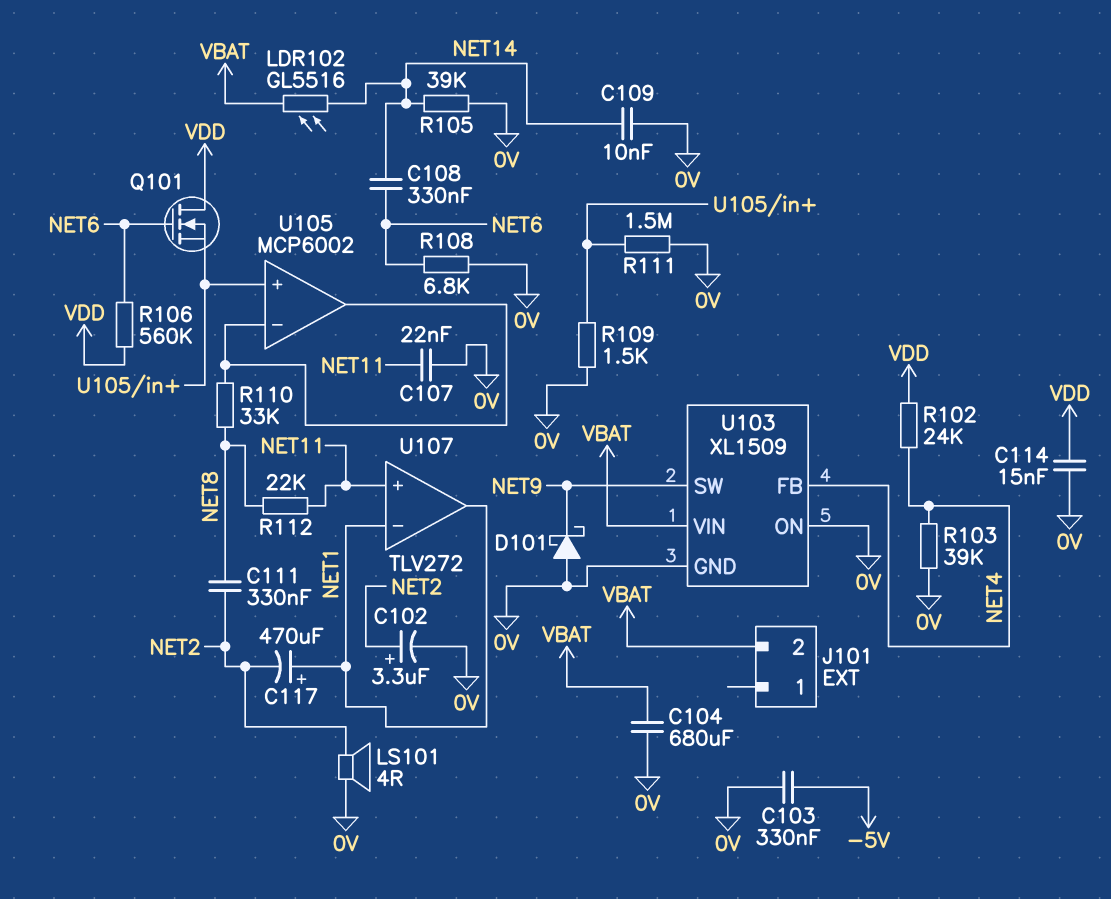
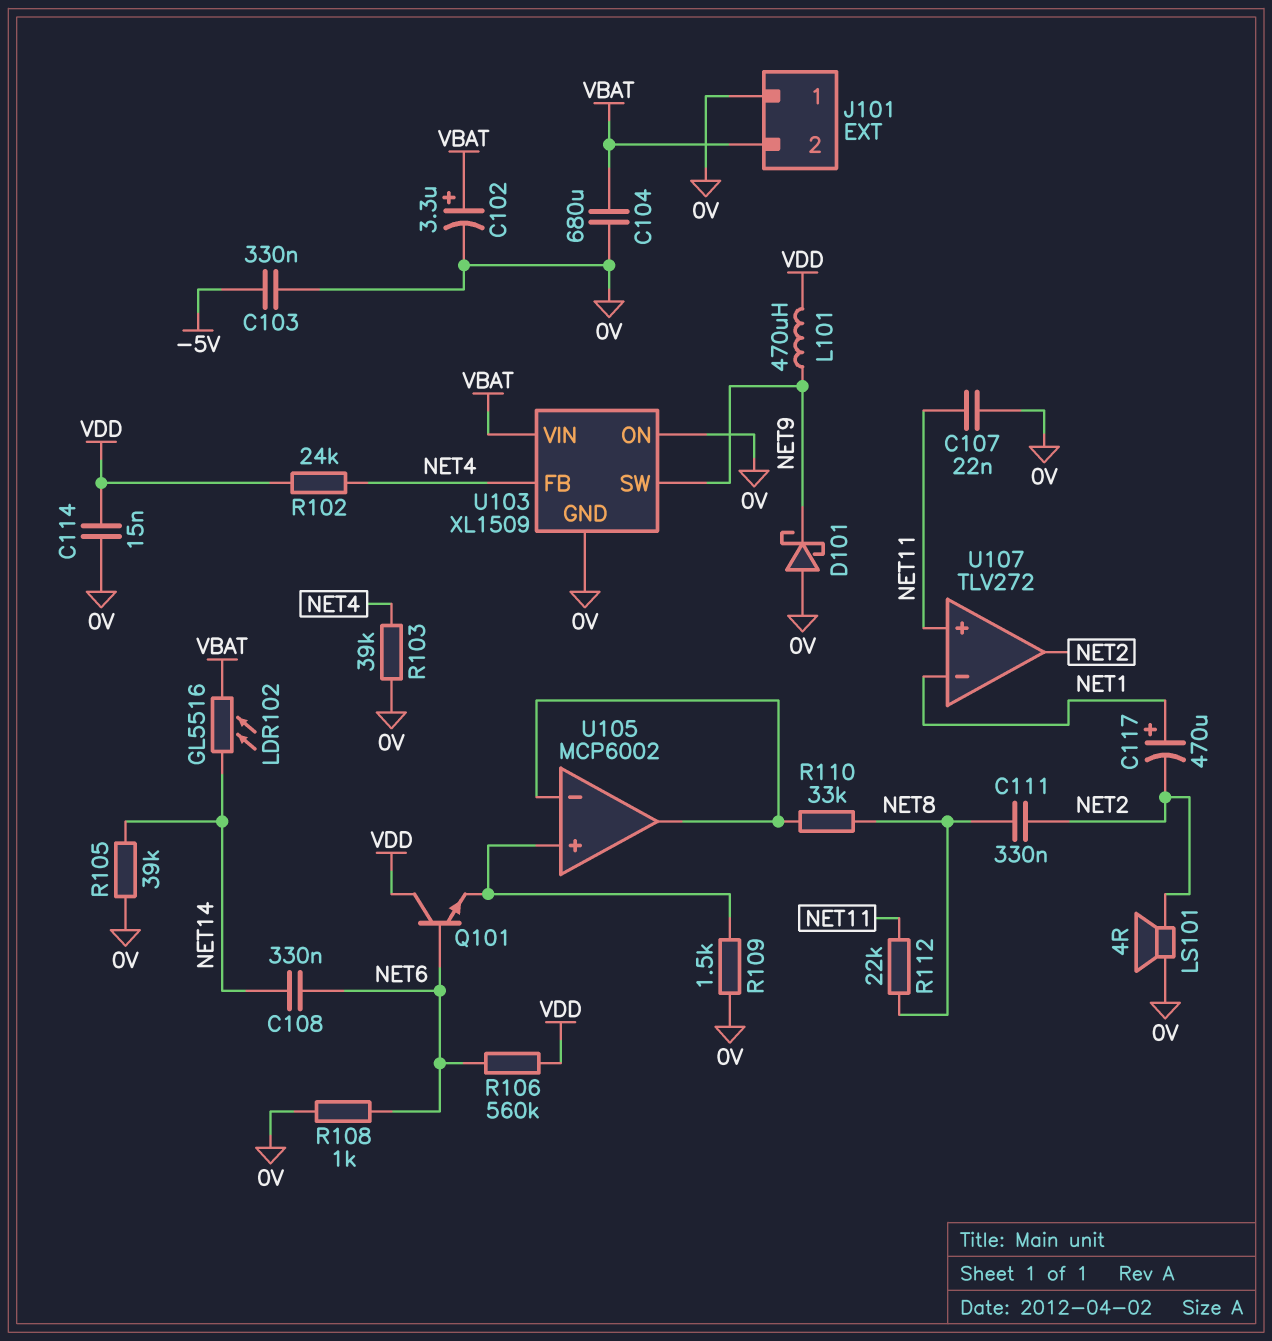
C102: 3.3uF (plus NET2, minus 0V) -> 3.3uF (plus VBAT, minus 0V)
C109: 10nF (0V, NET14) -> none
J101 pin 1: none -> 0V
L101: none -> 470uH (NET9, VDD)
Q101: NMOS (G NET6, D VDD, S U105/in+) -> NPN (B NET6, C VDD, E U105/in+)
R108: 6.8k (0V, NET6) -> 1k (0V, NET6)
R111: 1.5M (0V, U105/in+) -> none
U107 pin out: NET1 -> NET2

